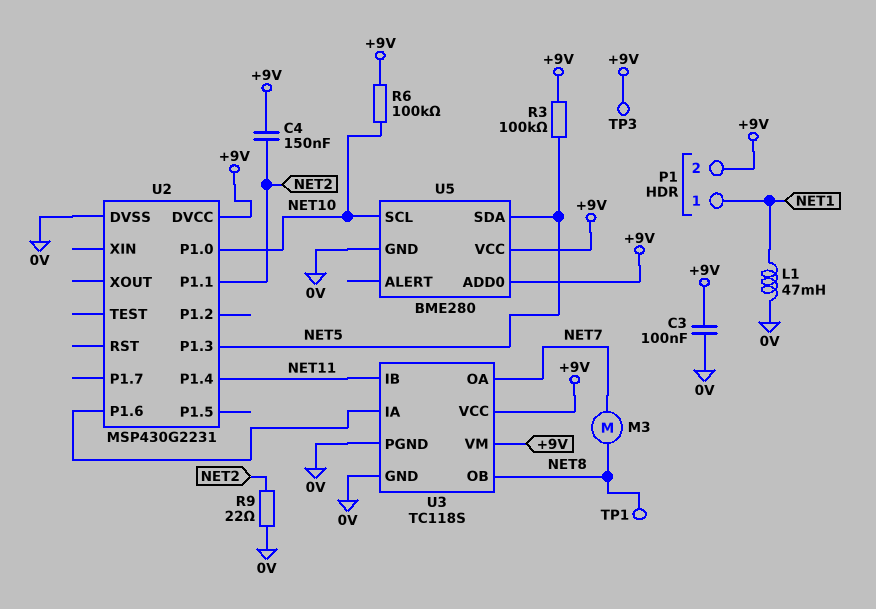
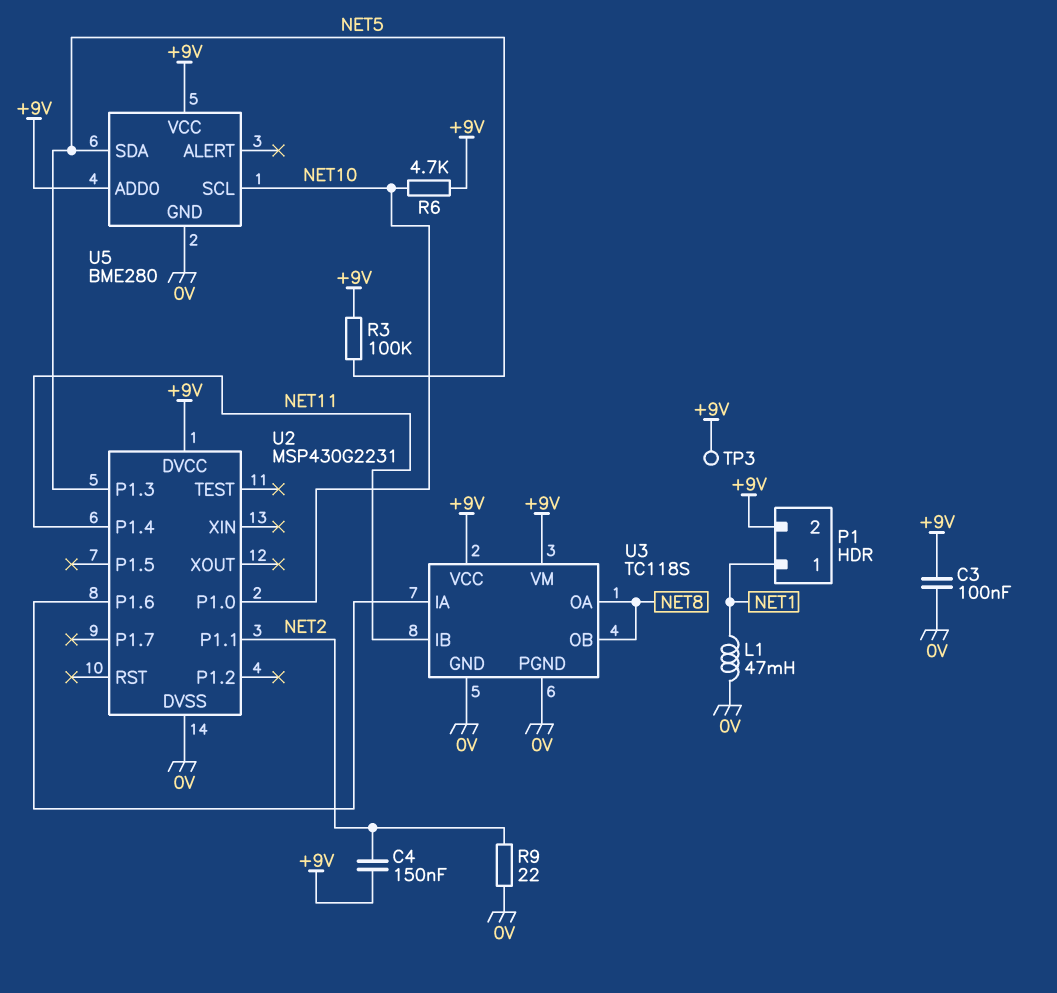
M3: motor (NET7, NET8) -> none
R6: 100k (+9V, NET10) -> 4.7k (+9V, NET10)
TP1: test point (NET8) -> none
U3 pin OA: NET7 -> NET8

